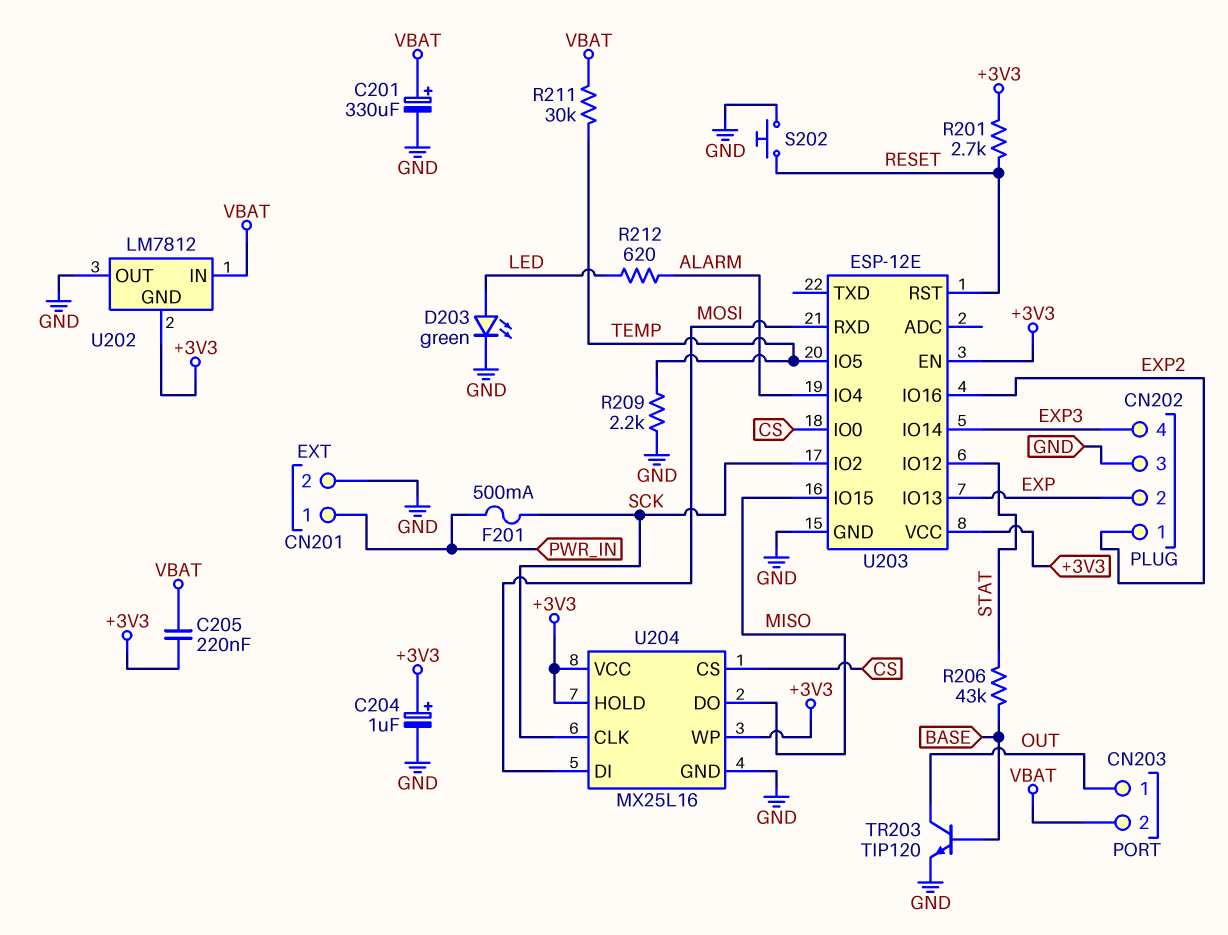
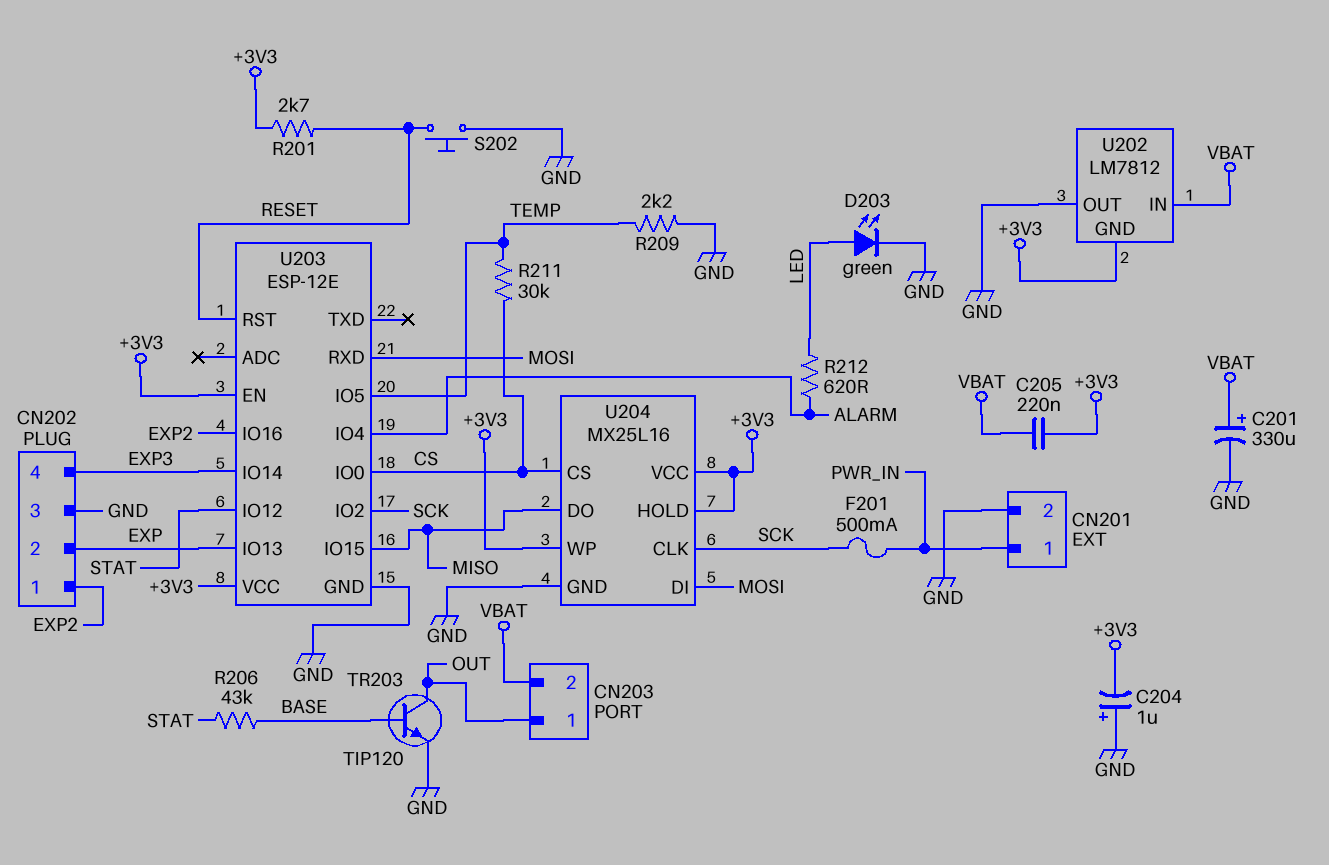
C204: 1uF (plus +3V3, minus GND) -> 1uF (plus GND, minus +3V3)
R211: 30k (TEMP, VBAT) -> 30k (CS, TEMP)

